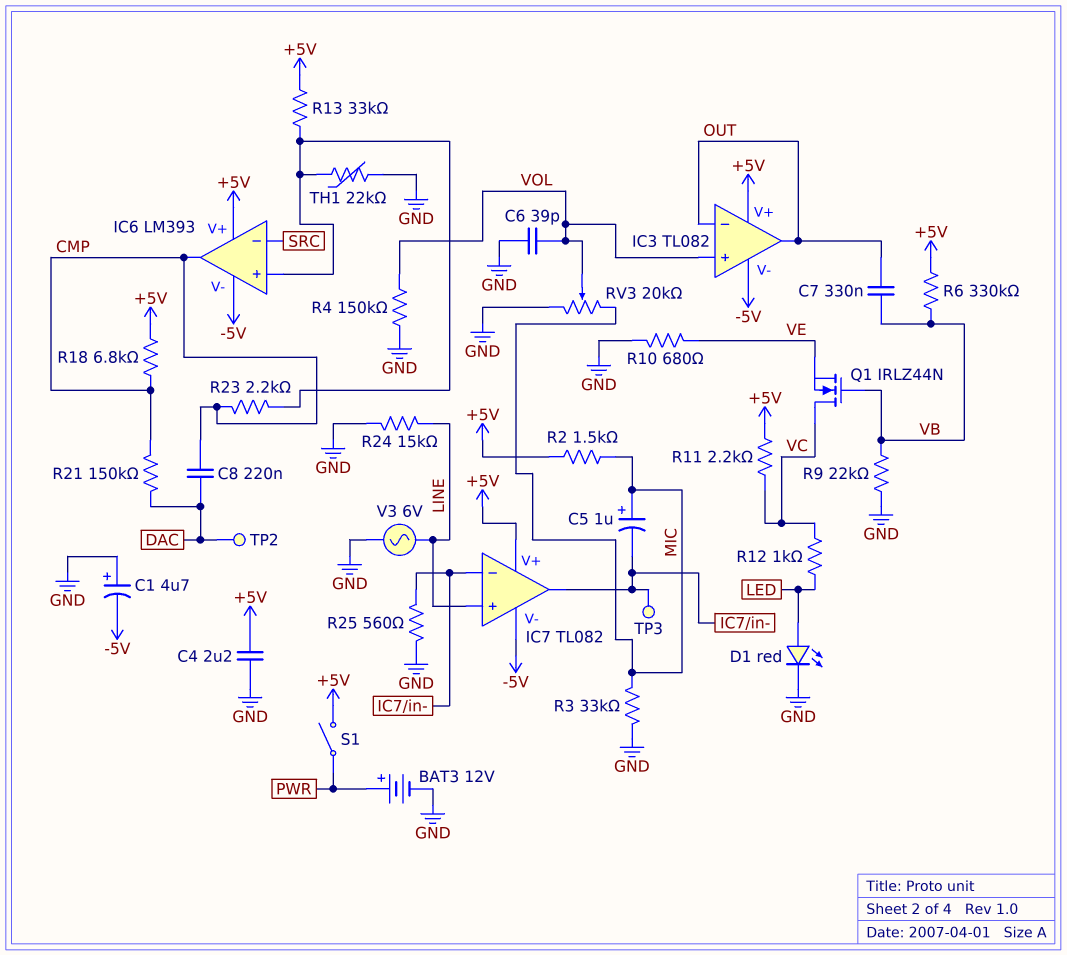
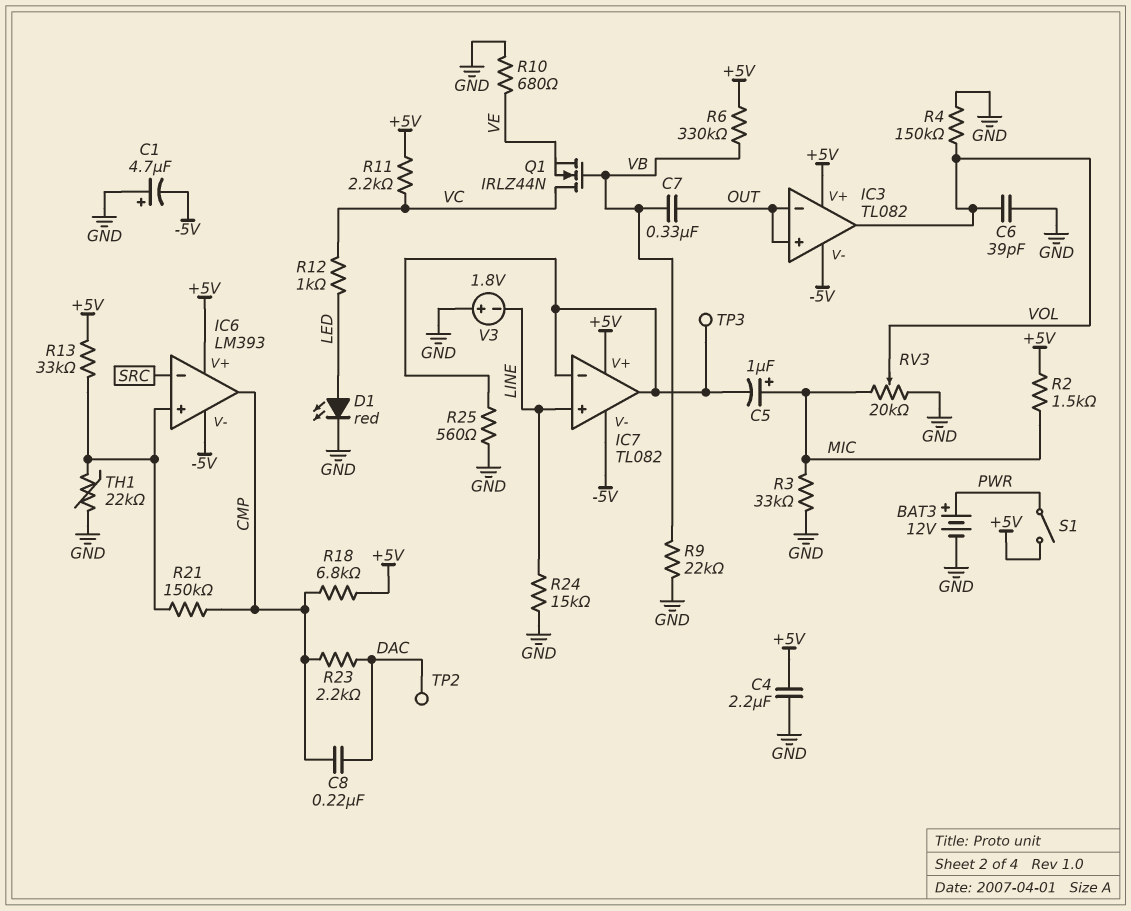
IC3 pin in+: VOL -> OUT
IC3 pin out: OUT -> VOL
R21: 150k (CMP, DAC) -> 150k (CMP, IC6/in+)
R23: 2.2k (CMP, IC6/in+) -> 2.2k (CMP, DAC)
V3: AC 6V (GND, LINE) -> 1.8V (plus GND, minus LINE)

